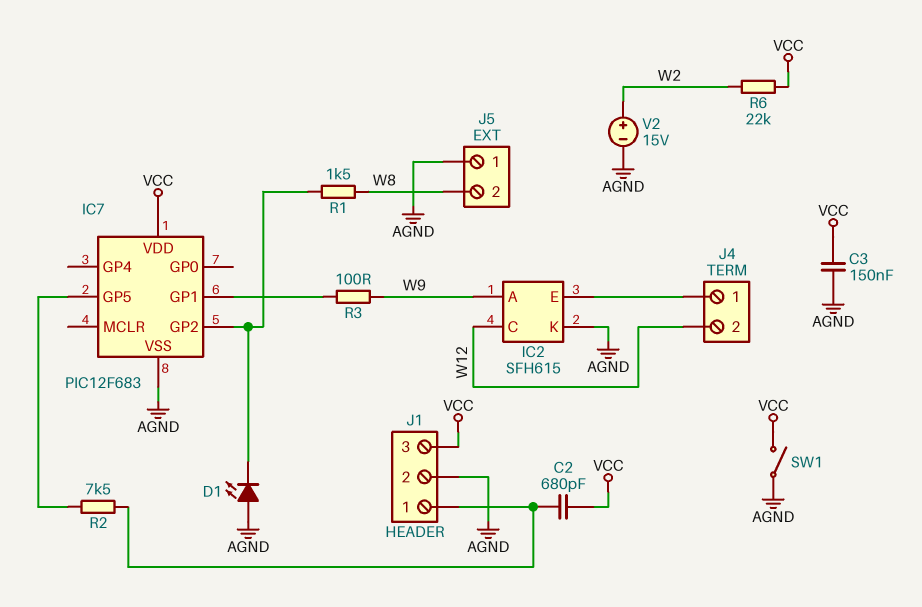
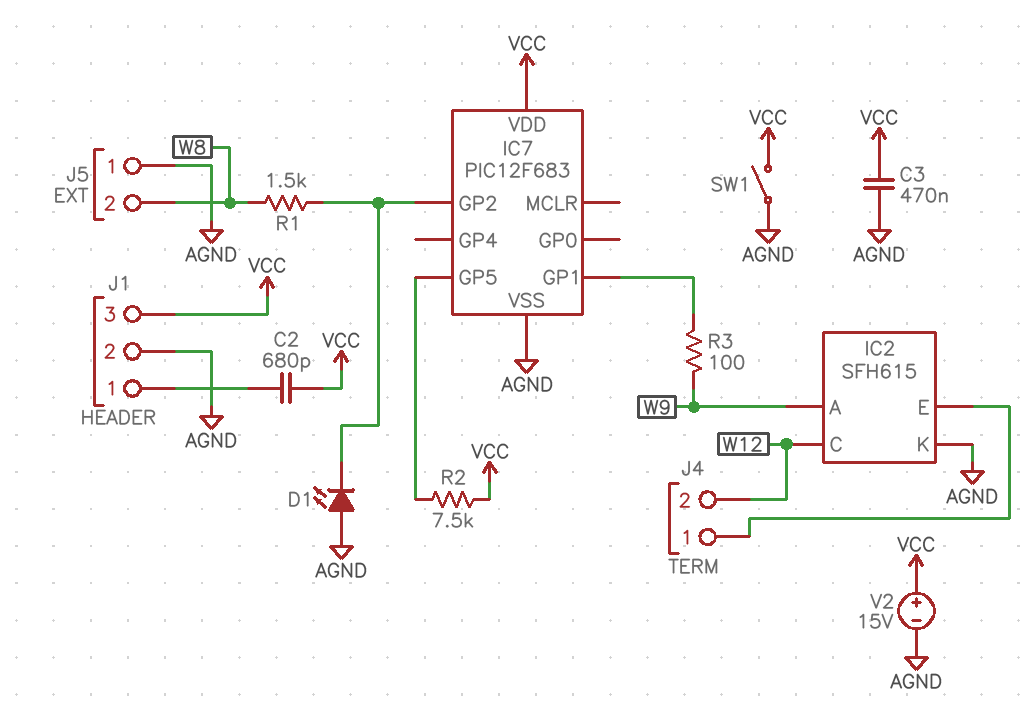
C3: 150nF (AGND, VCC) -> 470nF (AGND, VCC)
R2: 7.5k (IC7/GP5, J1/1) -> 7.5k (IC7/GP5, VCC)
R6: 22k (VCC, W2) -> none
V2: 15V (plus W2, minus AGND) -> 15V (plus VCC, minus AGND)

